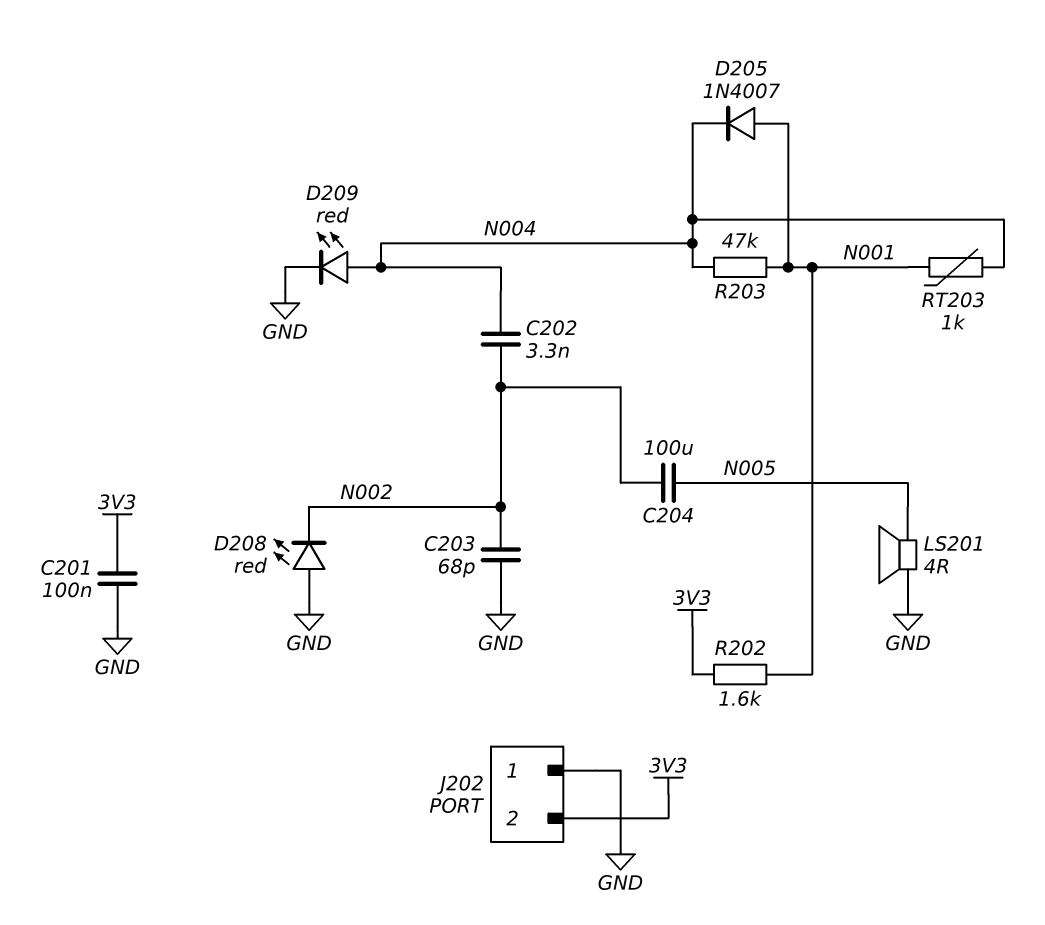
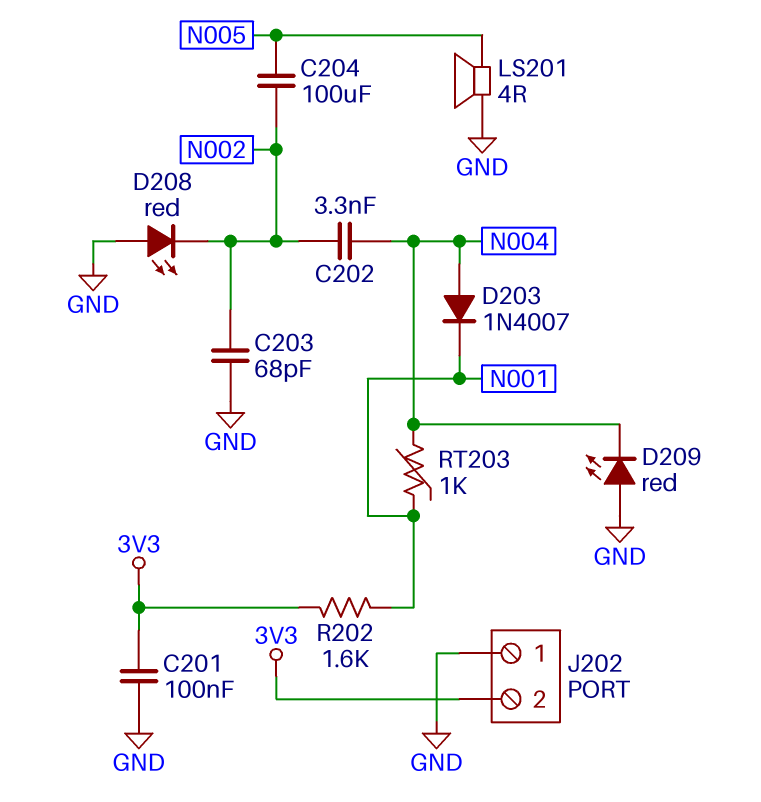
D203: none -> diode 1N4007 (A N004, K N001)
D205: diode 1N4007 (A N001, K N004) -> none
D209: LED red (A N004, K GND) -> LED red (A GND, K N004)
R203: 47k (N001, N004) -> none

